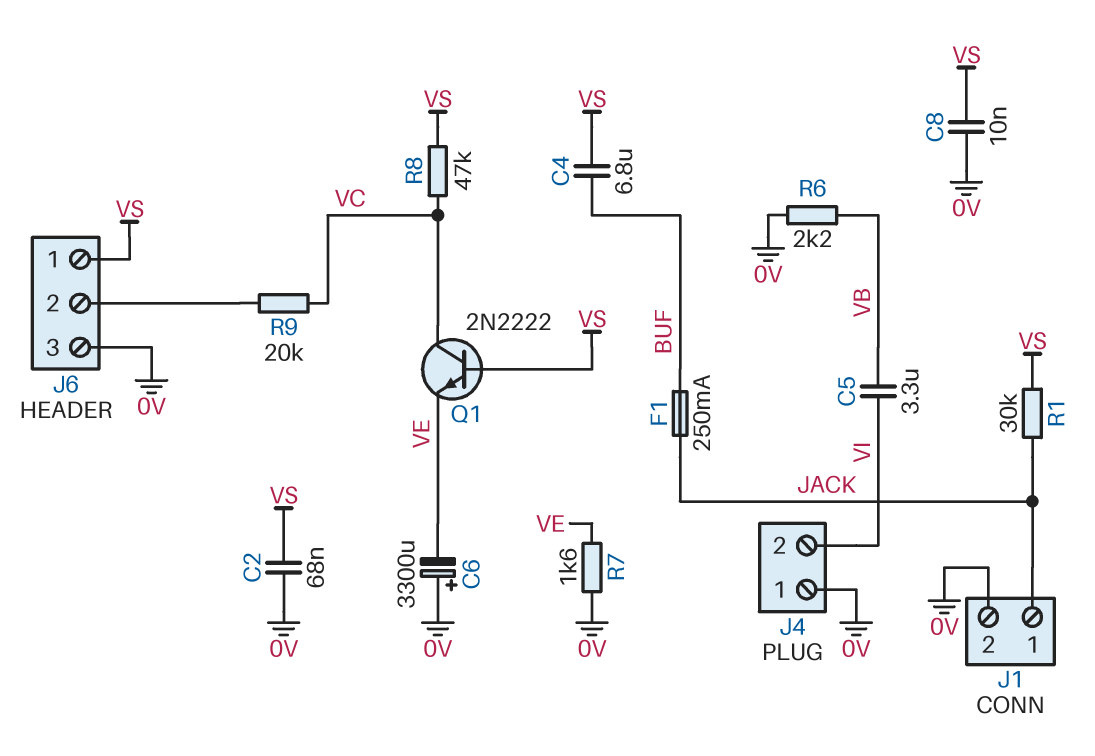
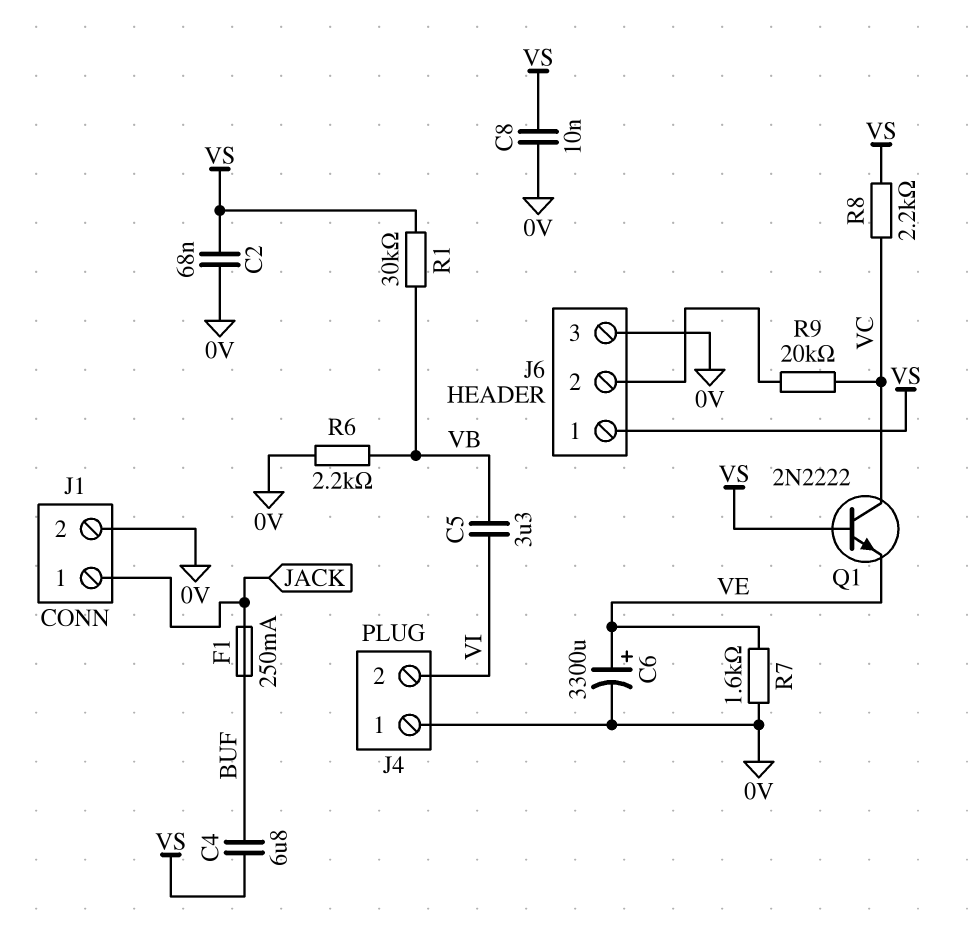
C6: 3300uF (plus 0V, minus VE) -> 3300uF (plus VE, minus 0V)
R1: 30k (JACK, VS) -> 30k (VB, VS)
R8: 47k (VC, VS) -> 2.2k (VC, VS)

